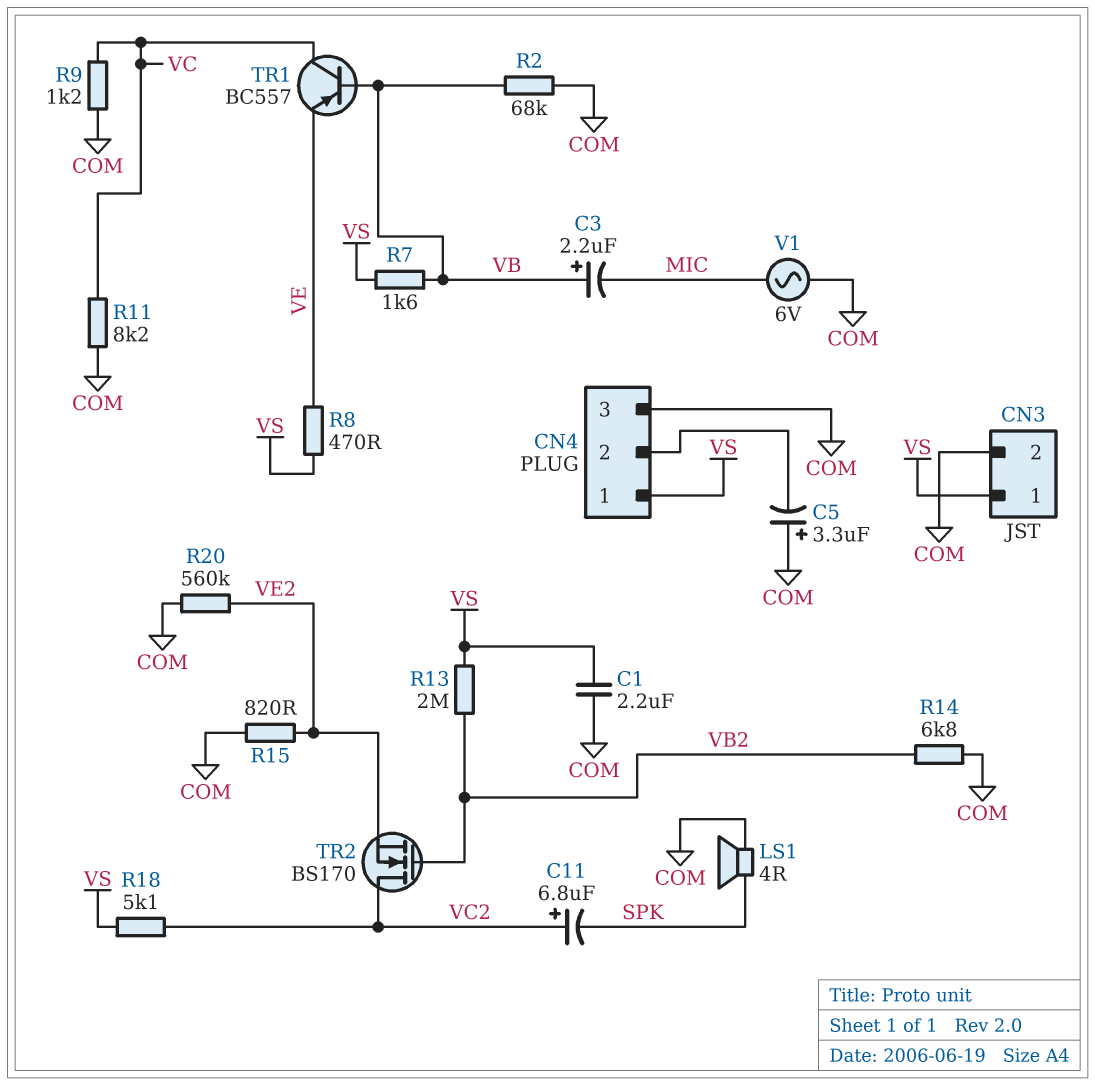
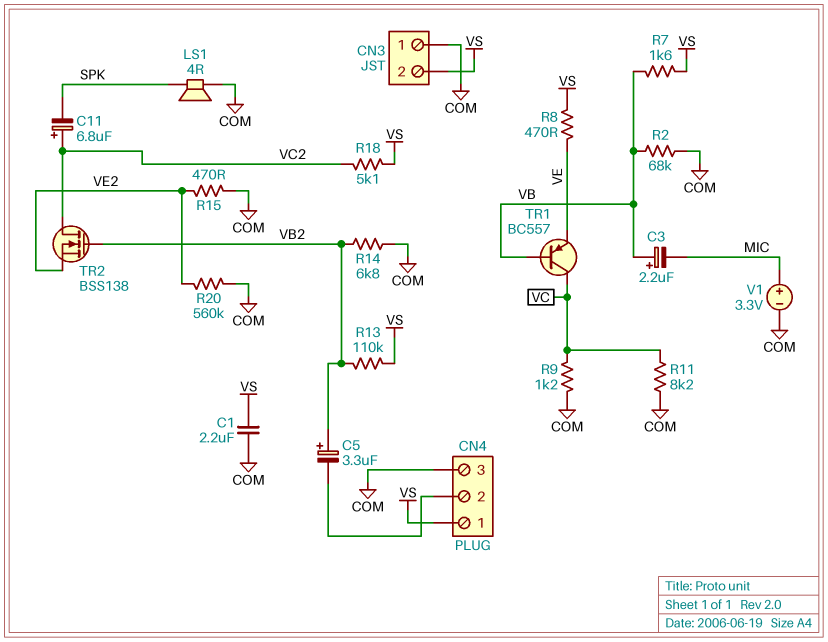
C5: 3.3uF (plus COM, minus CN4/2) -> 3.3uF (plus VB2, minus CN4/2)
CN3 pin 1: VS -> COM
CN3 pin 2: COM -> VS
R13: 2M (VB2, VS) -> 110k (VB2, VS)
R15: 820 (COM, VE2) -> 470 (COM, VE2)
TR2: NMOS BS170 (G VB2, D VC2, S VE2) -> NMOS BSS138 (G VB2, D VC2, S VE2)
V1: AC 6V (COM, MIC) -> 3.3V (plus MIC, minus COM)

